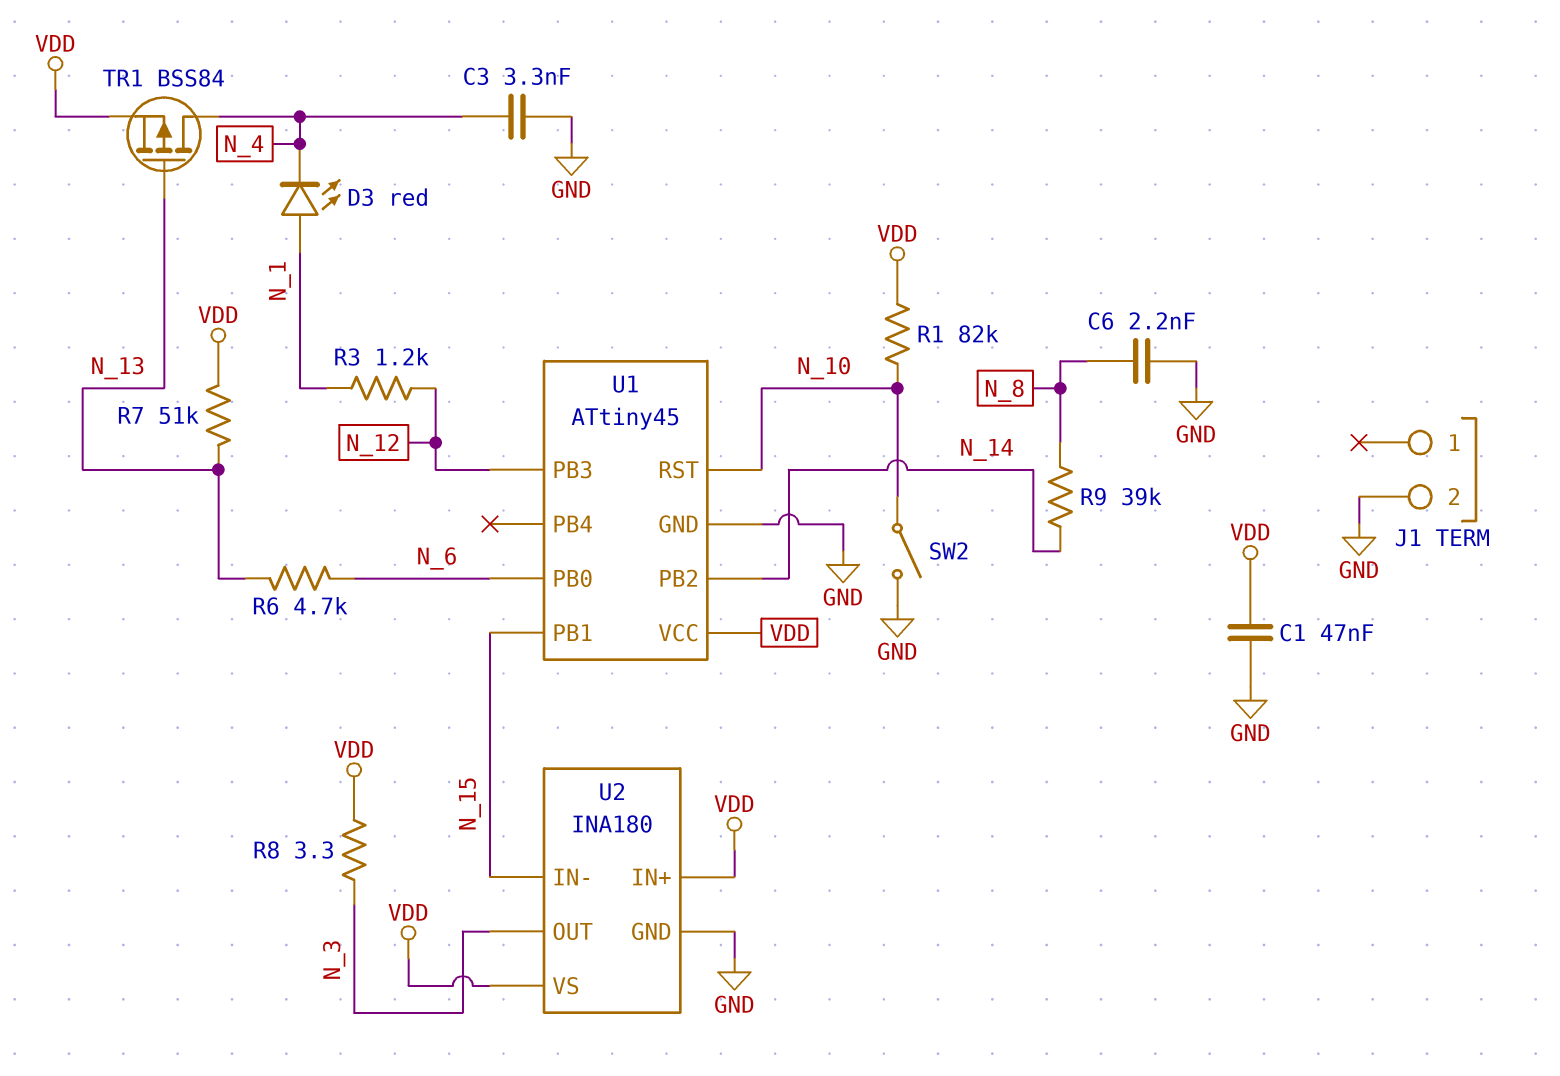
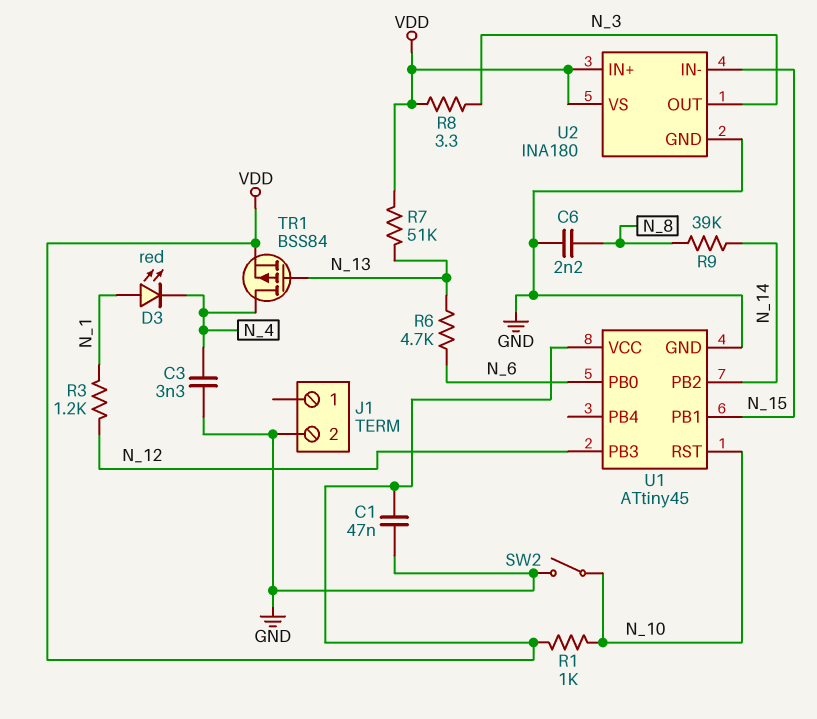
R1: 82k (N_10, VDD) -> 1k (N_10, VDD)

